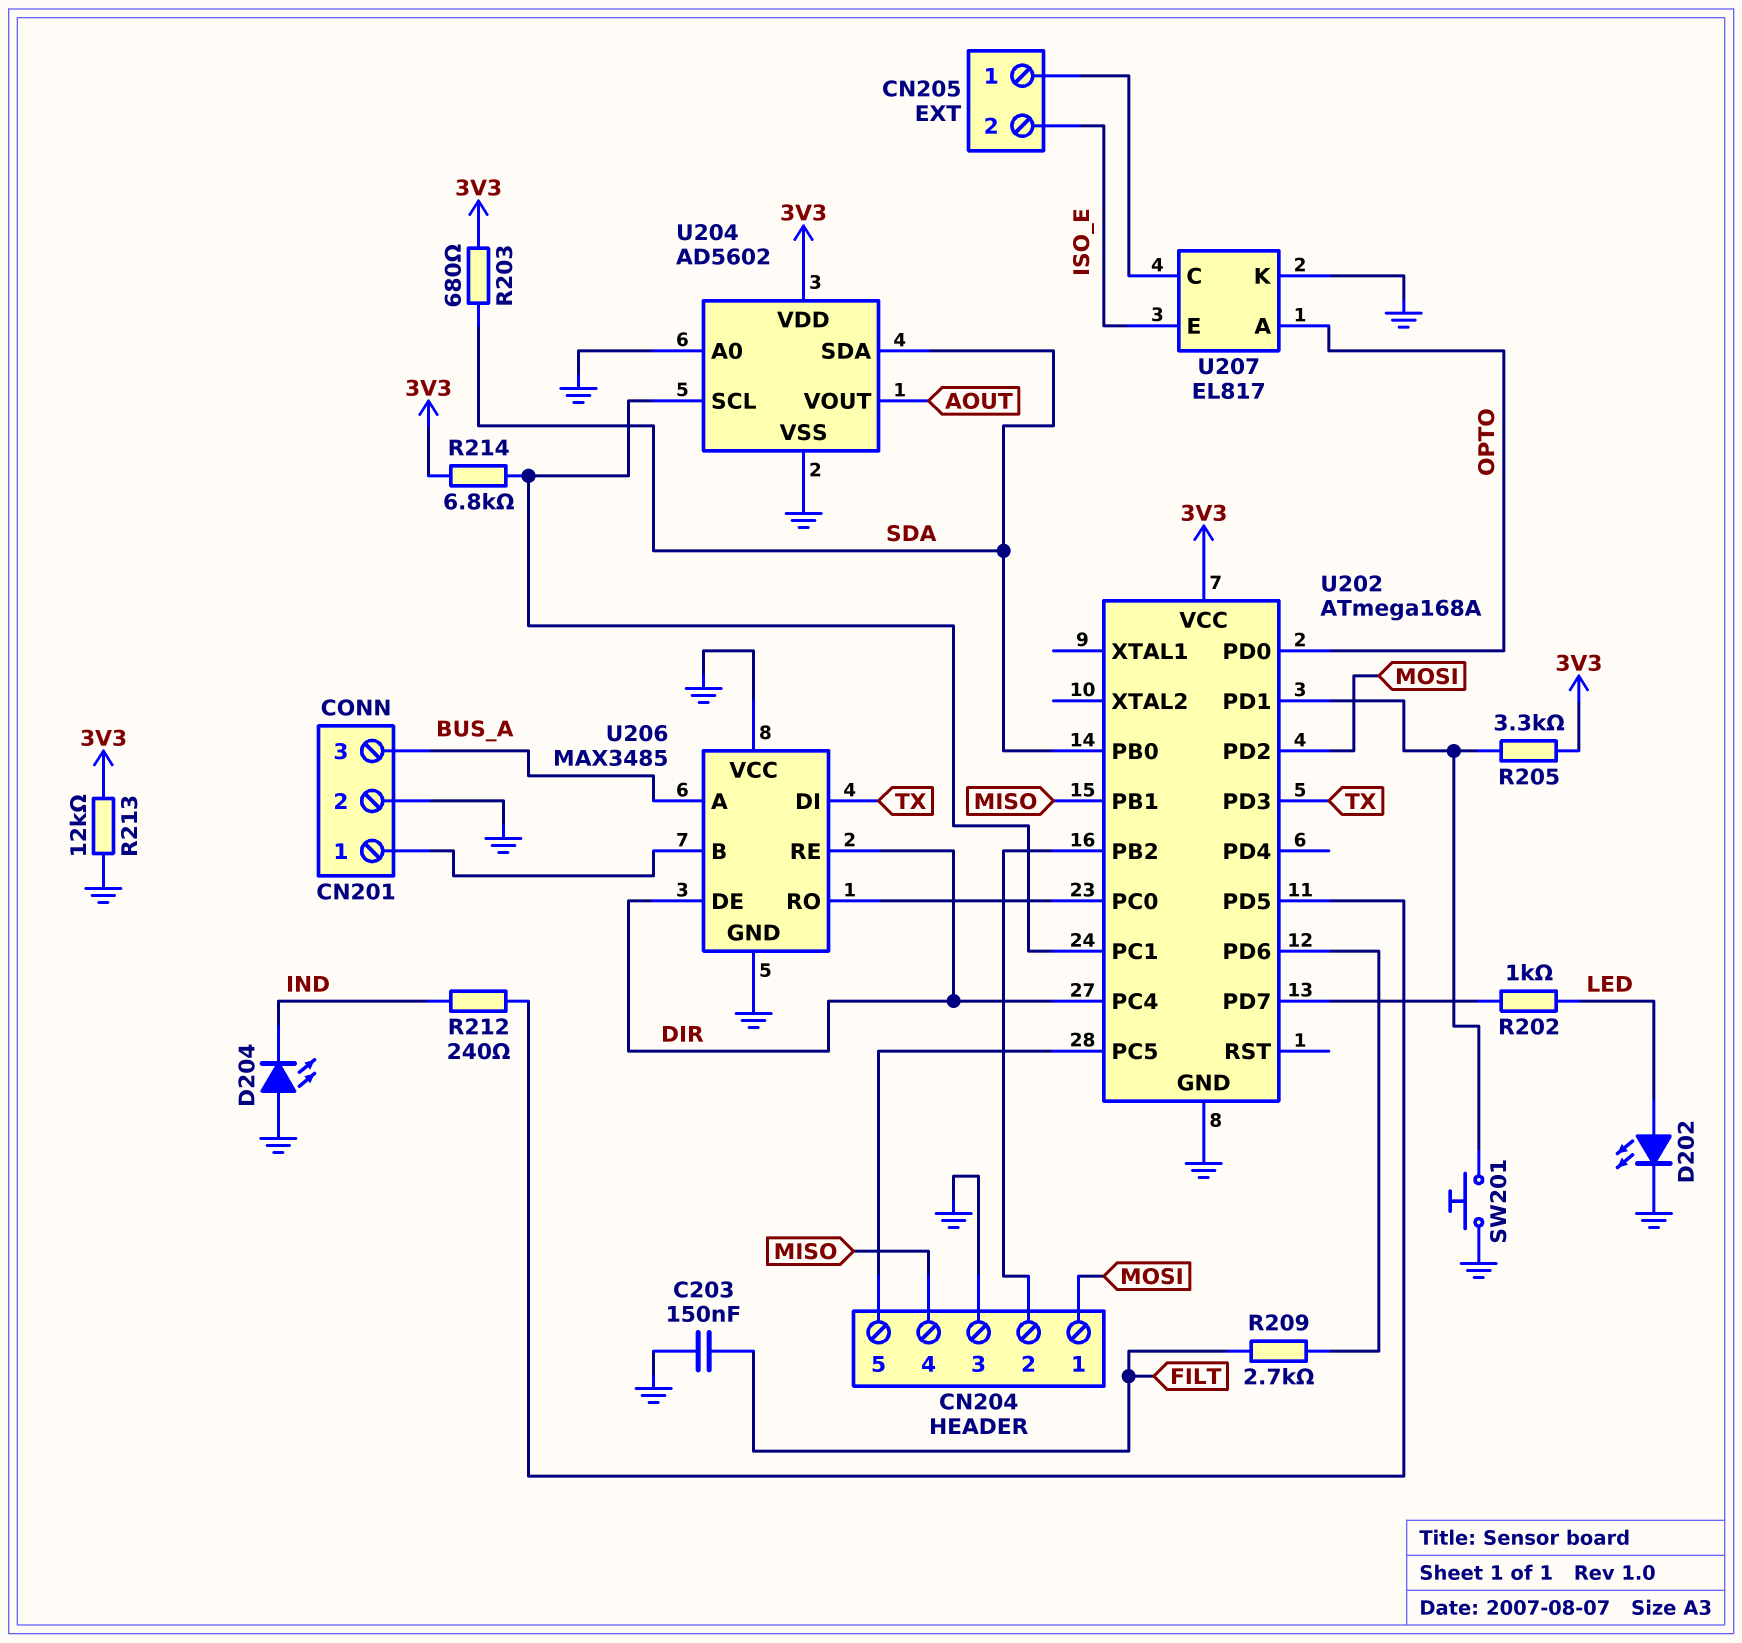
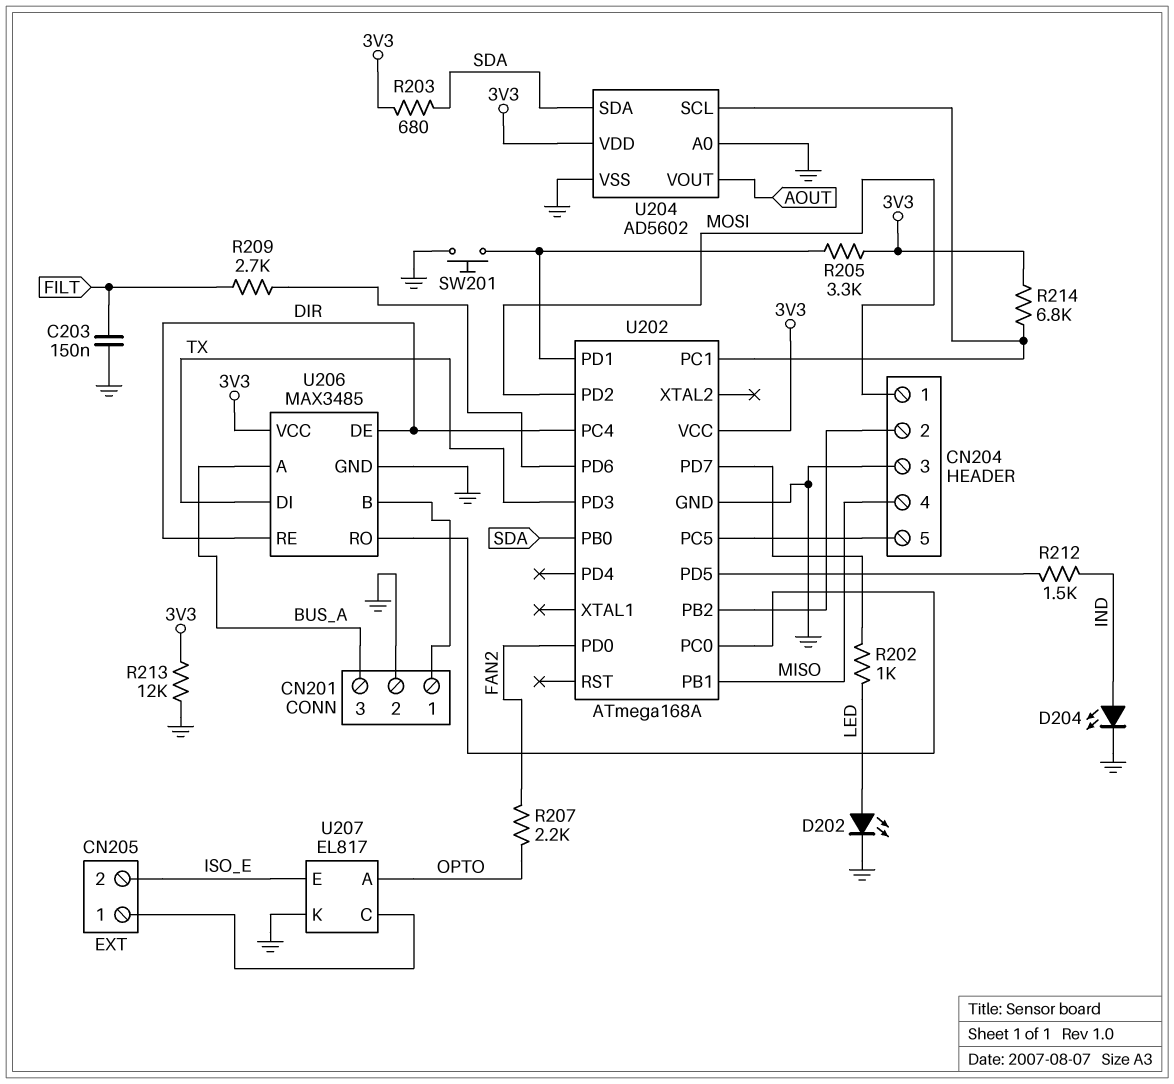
D204: LED (A GND, K IND) -> LED (A IND, K GND)
R207: none -> 2.2k (FAN2, OPTO)
R212: 240 (IND, U202/PD5) -> 1.5k (IND, U202/PD5)
U202 pin PD0: OPTO -> FAN2
U206 pin VCC: GND -> 3V3

